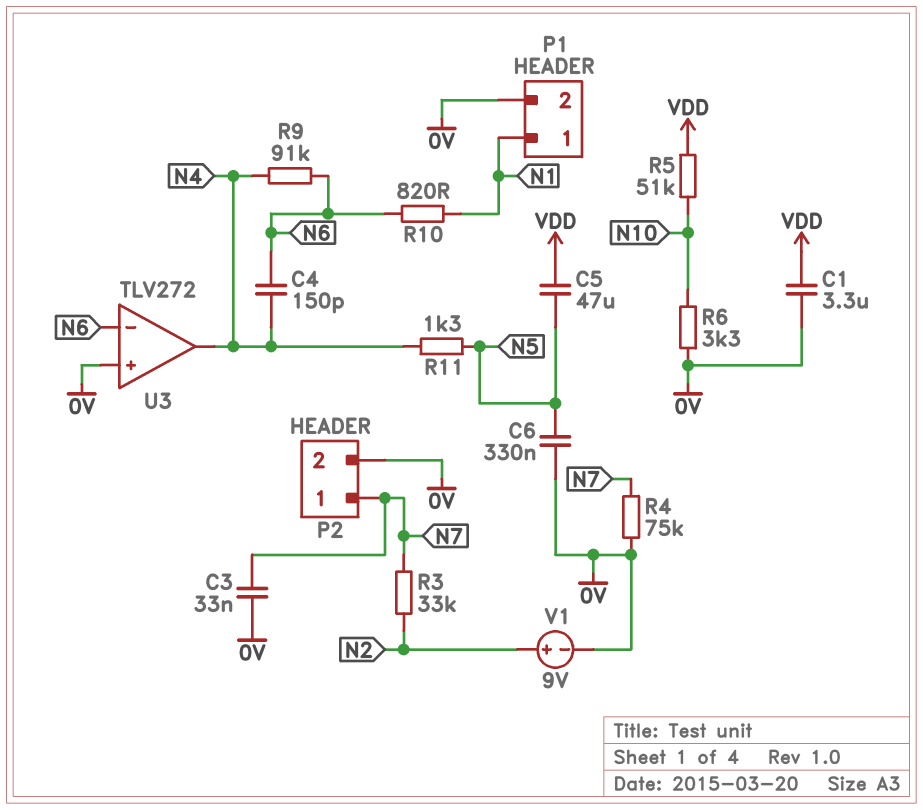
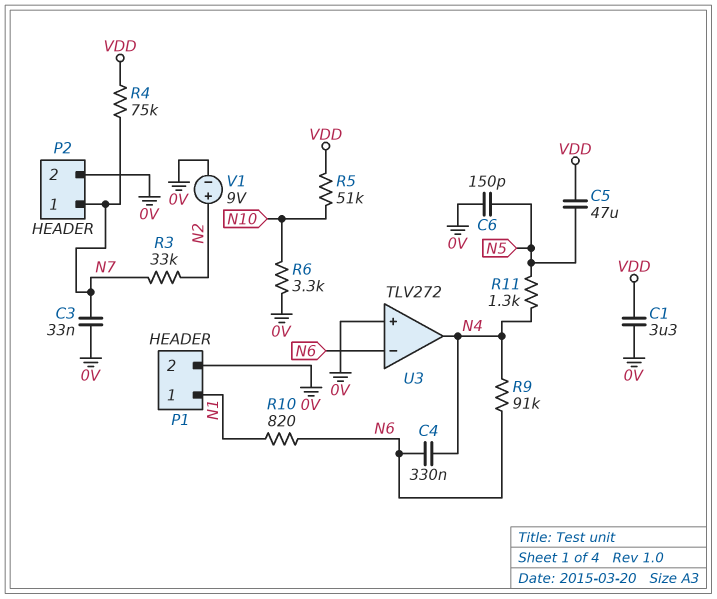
C4: 150pF (N4, N6) -> 330nF (N4, N6)
C6: 330nF (0V, N5) -> 150pF (0V, N5)
R4: 75k (0V, N7) -> 75k (N7, VDD)

